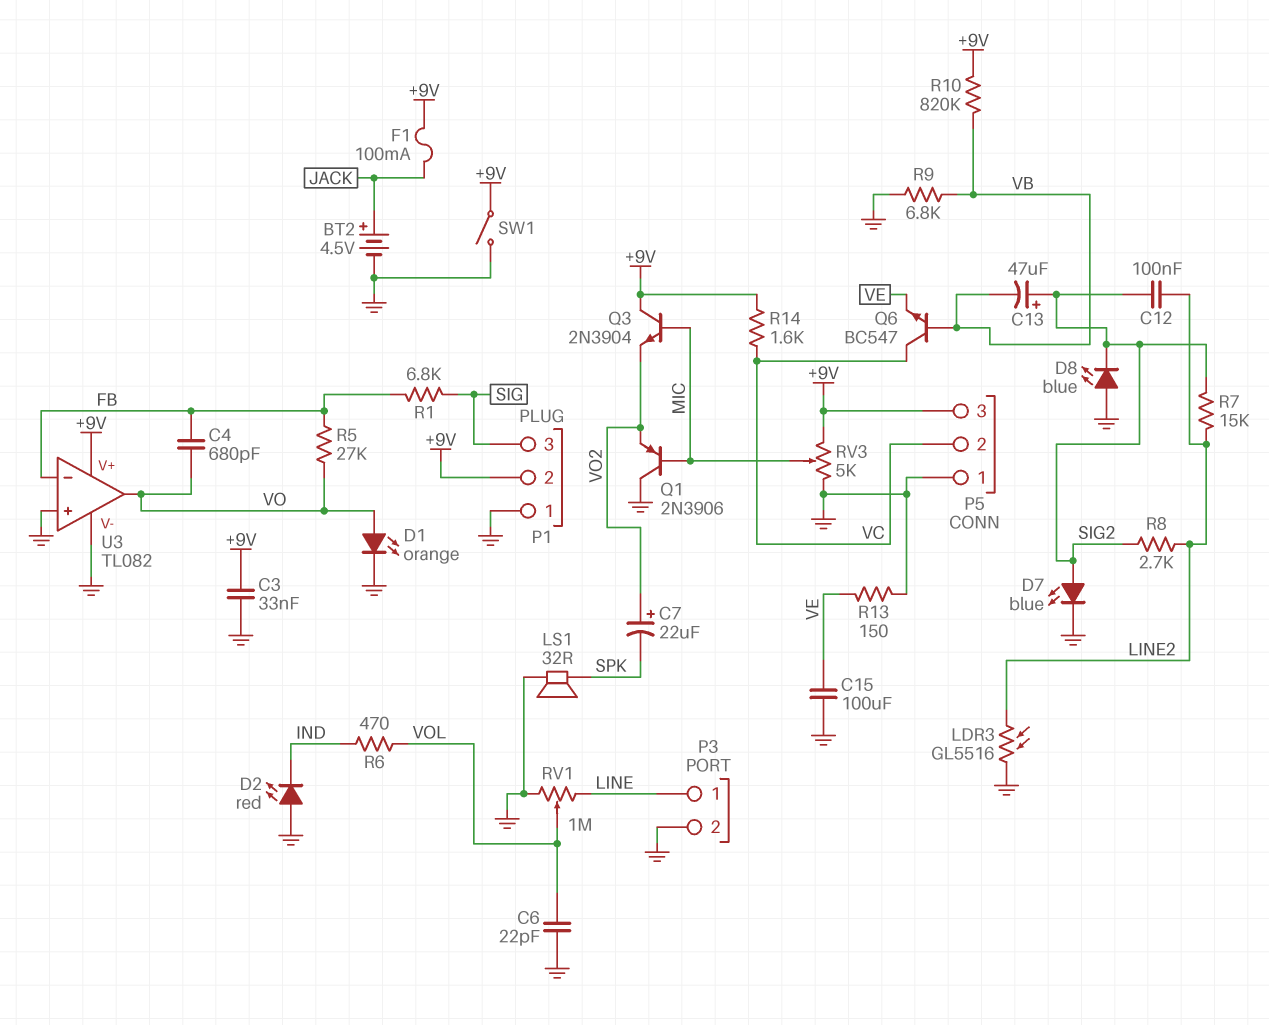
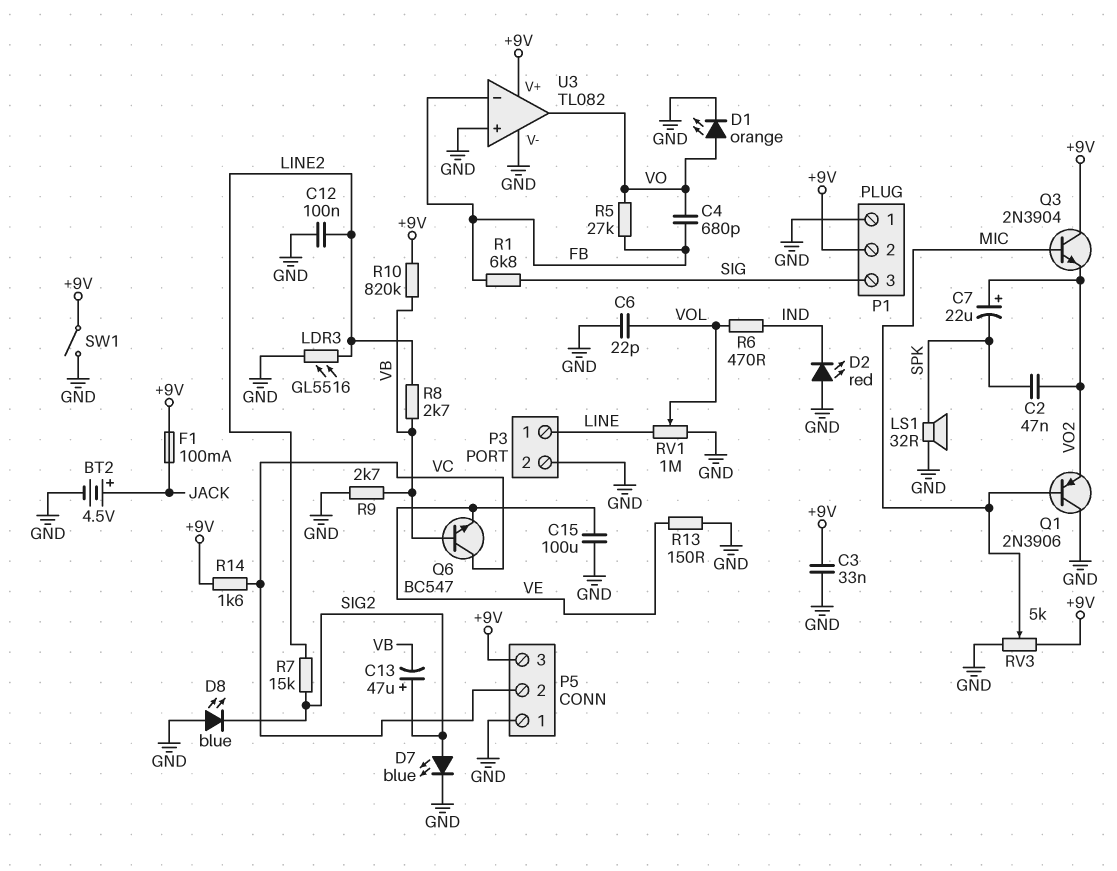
C2: none -> 47nF (SPK, VO2)
C12: 100nF (LINE2, SIG2) -> 100nF (GND, LINE2)
R8: 2.7k (LINE2, SIG2) -> 2.7k (LINE2, VB)
R9: 6.8k (GND, VB) -> 2.7k (GND, VB)

